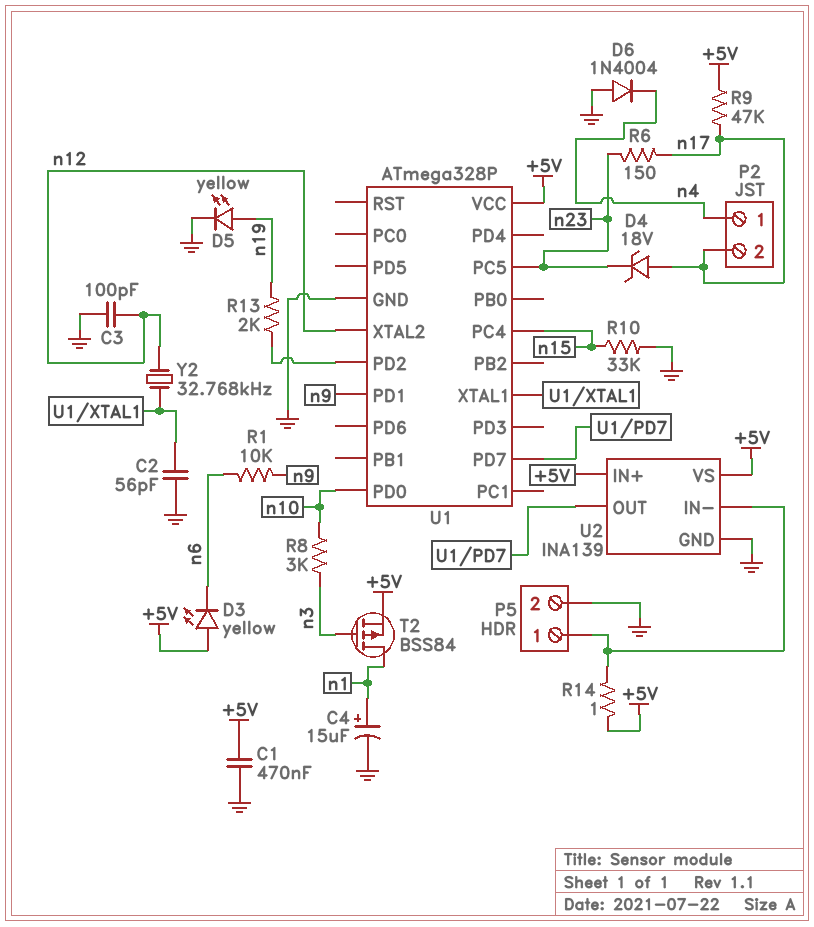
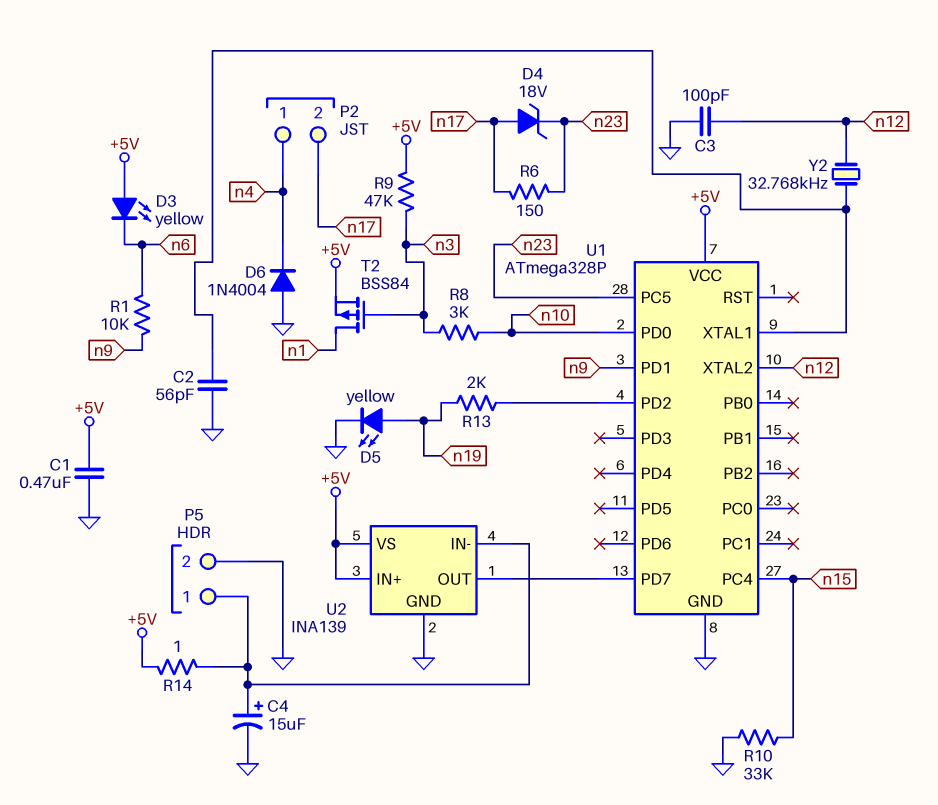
C4: 15uF (plus n1, minus GND) -> 15uF (plus P5/1, minus GND)
R9: 47k (+5V, n17) -> 47k (+5V, n3)

